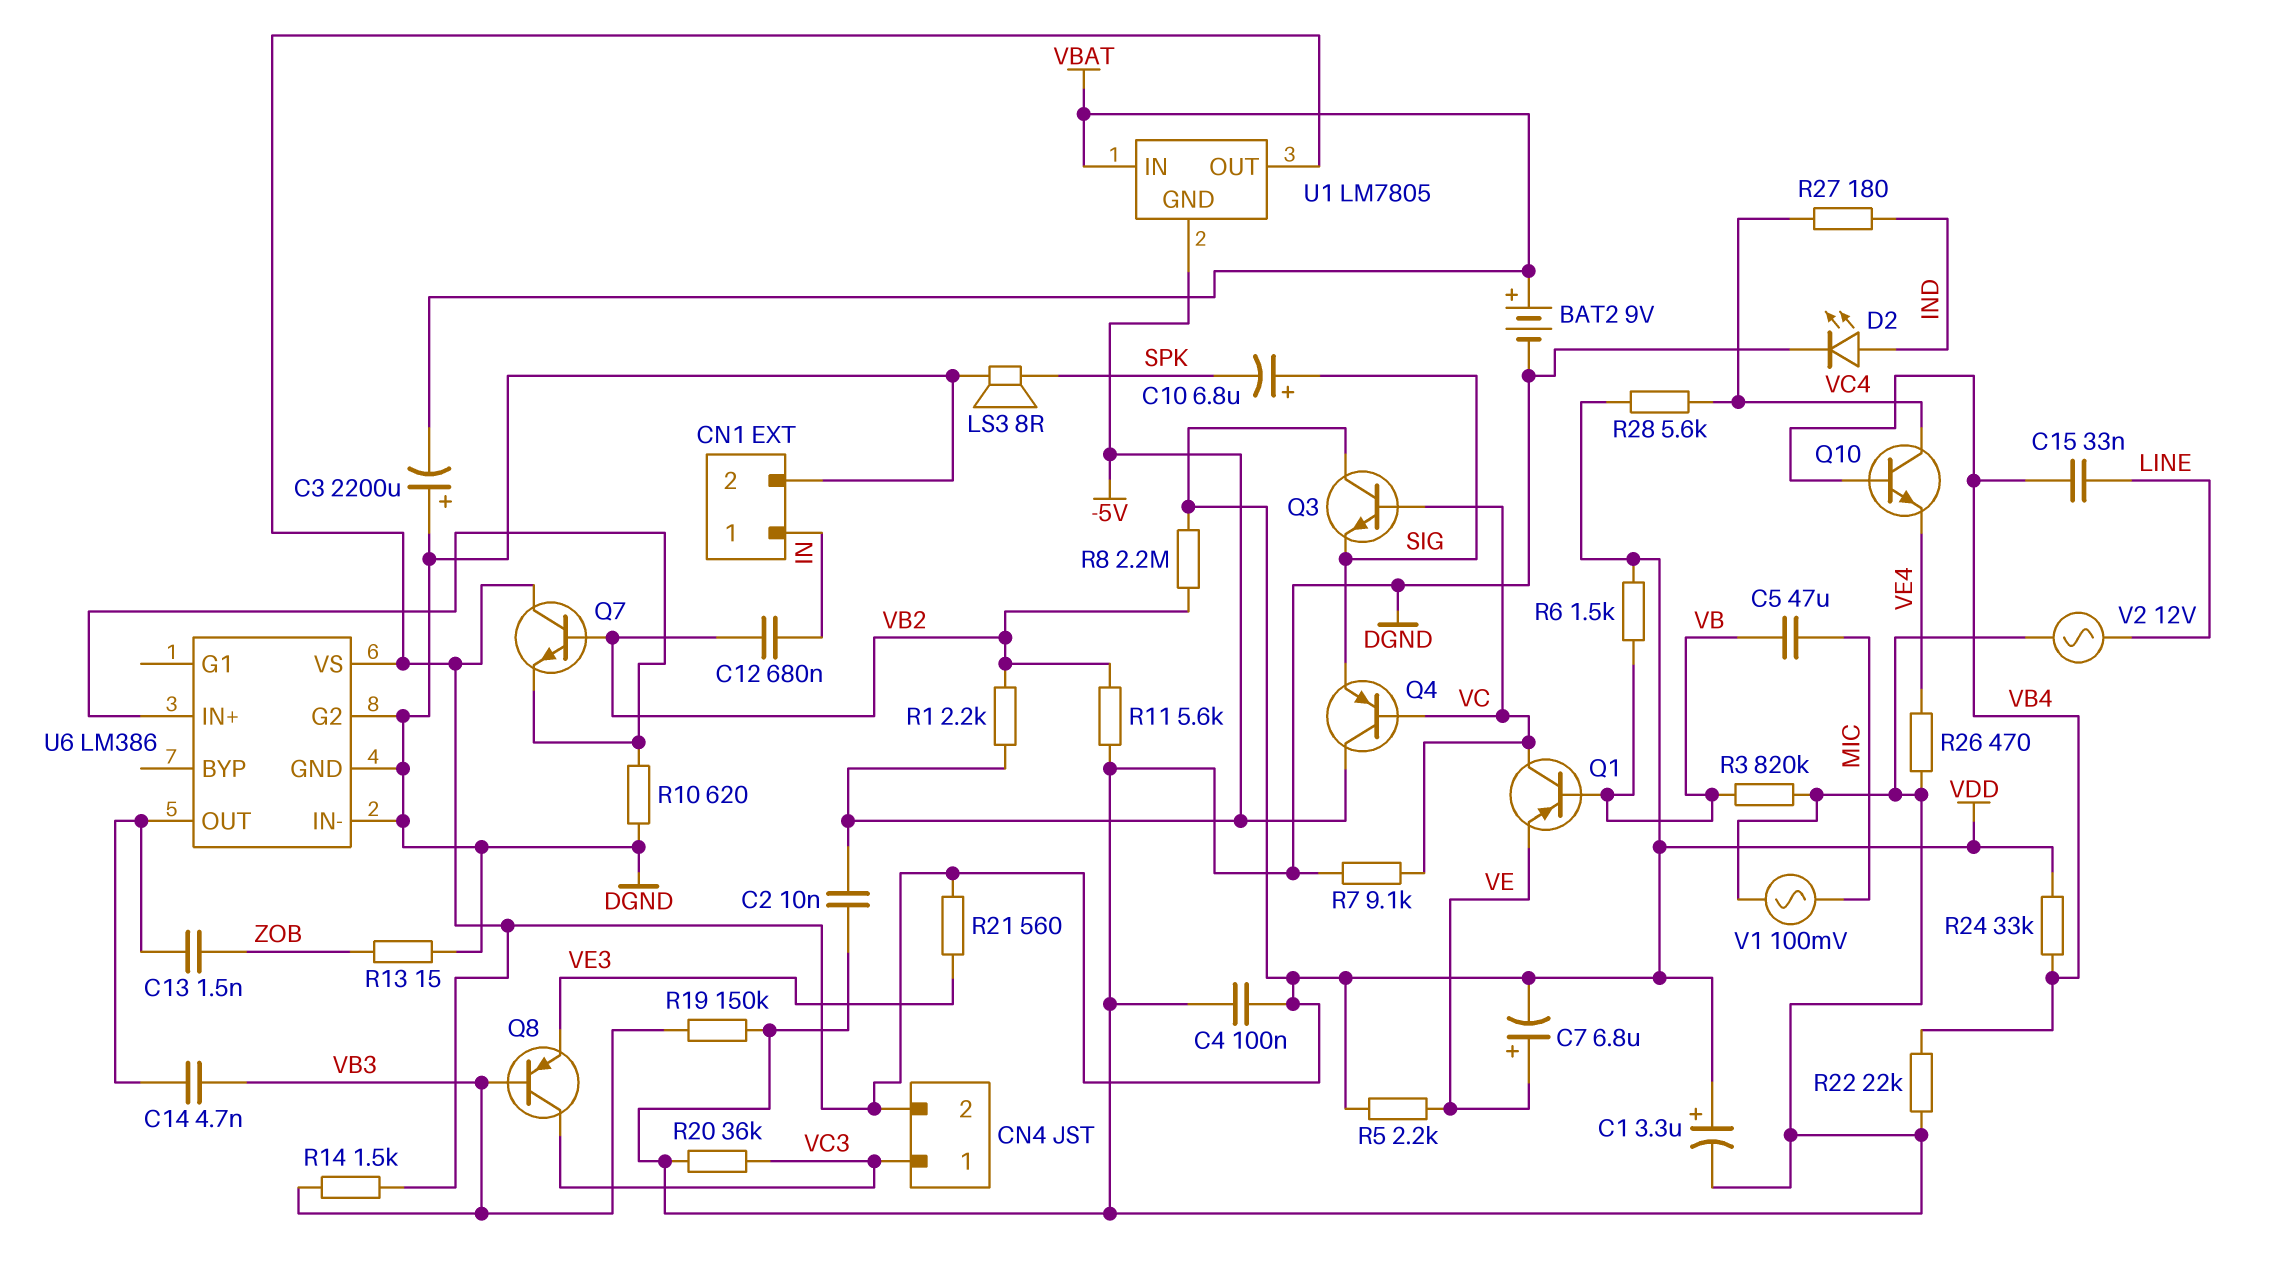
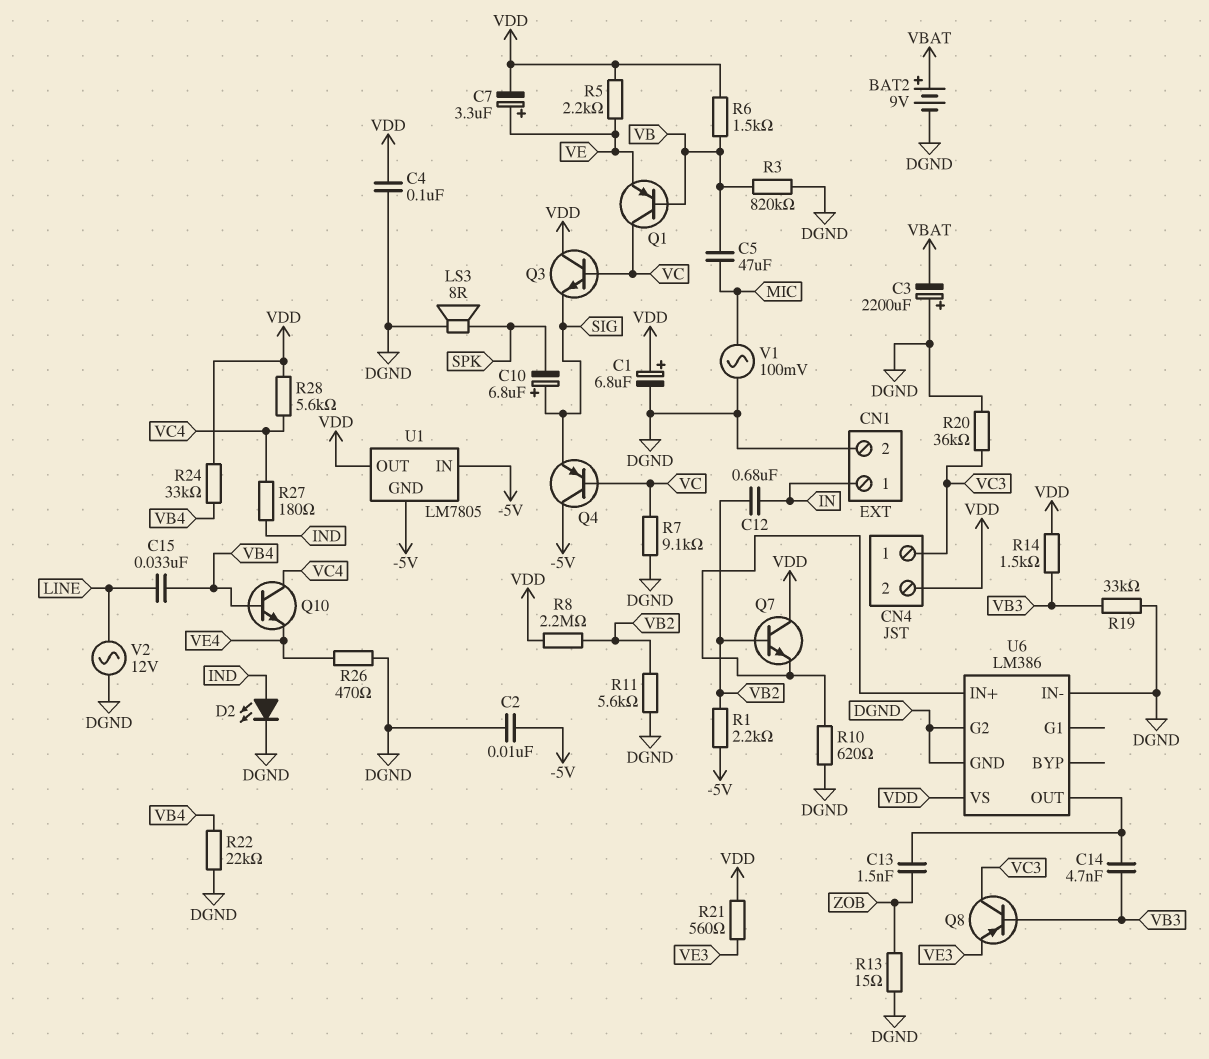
C1: 3.3uF (plus VDD, minus DGND) -> 6.8uF (plus VDD, minus DGND)
C7: 6.8uF (plus VE, minus VDD) -> 3.3uF (plus VE, minus VDD)
R19: 150k (DGND, VB3) -> 33k (DGND, VB3)
U1 pin IN: VBAT -> -5V

